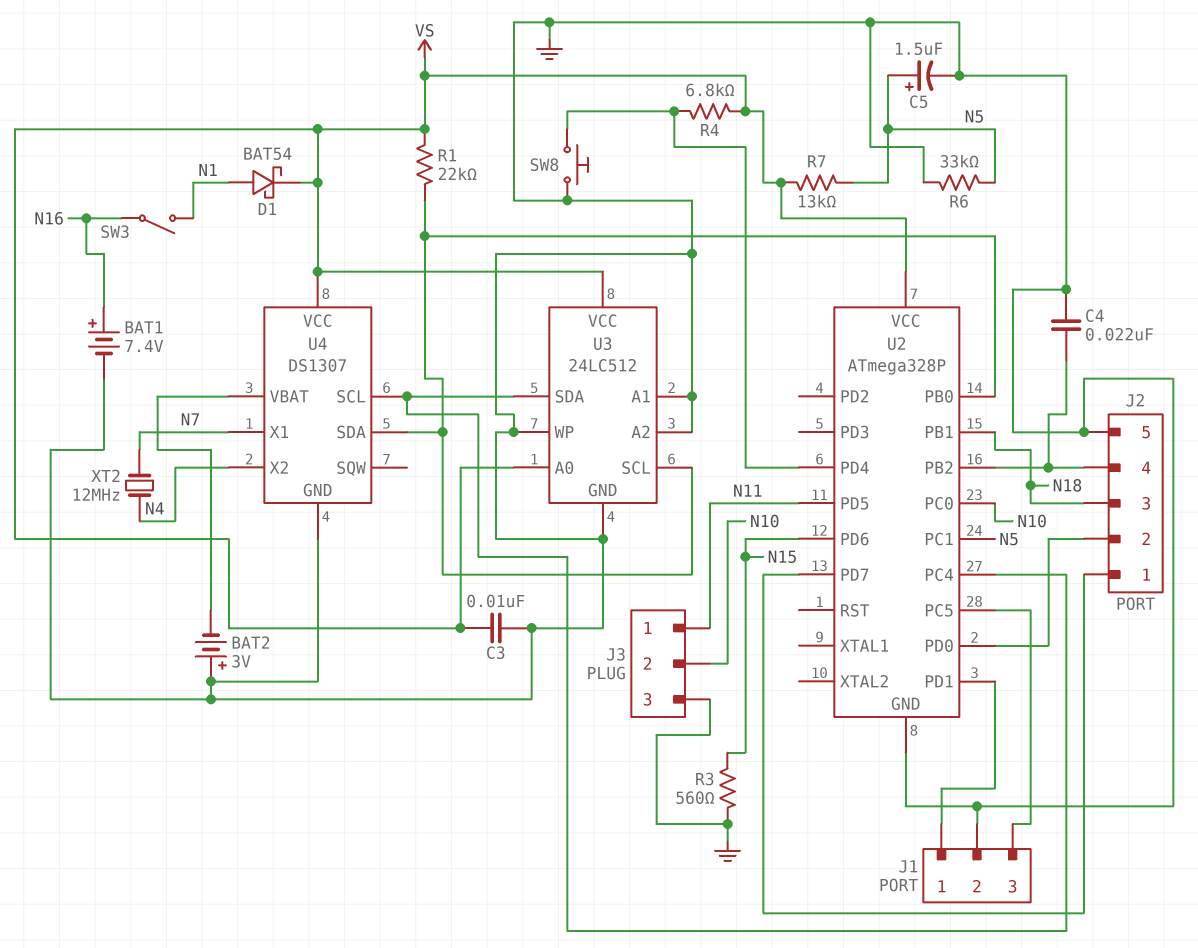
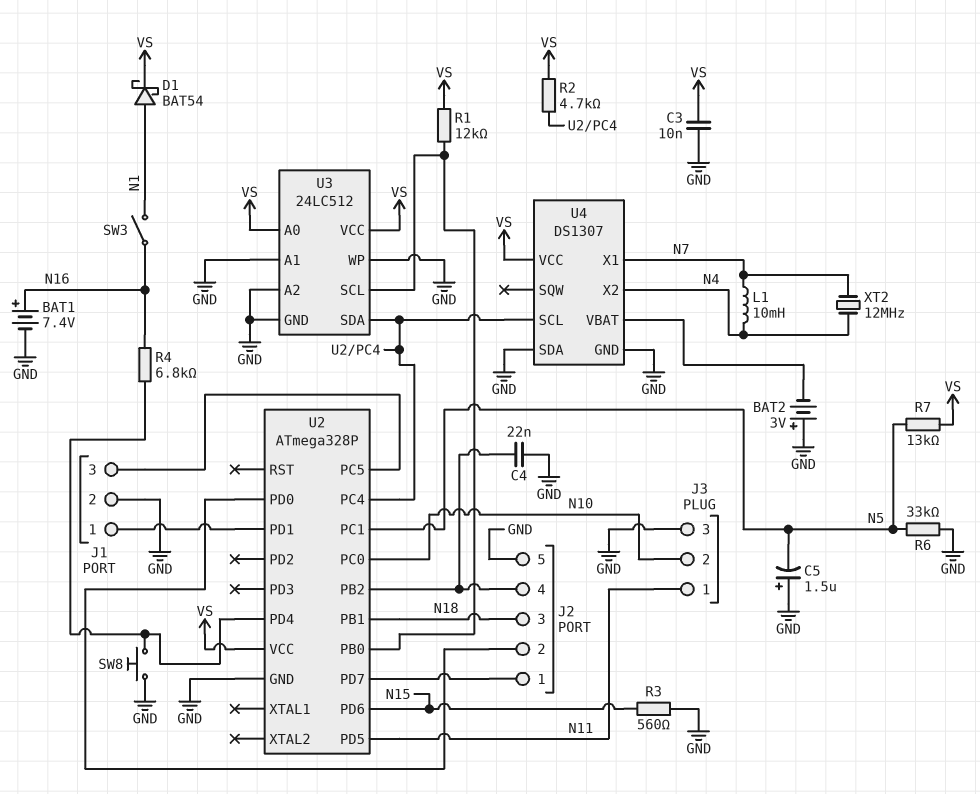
C5: 1.5uF (plus N5, minus GND) -> 1.5uF (plus GND, minus N5)
L1: none -> 10mH (N4, N7)
R1: 22k (U2/PB0, VS) -> 12k (U2/PB0, VS)
R2: none -> 4.7k (U2/PC4, VS)
R4: 6.8k (U2/PD4, VS) -> 6.8k (N16, U2/PD4)
U4 pin SDA: U2/PB0 -> GND

